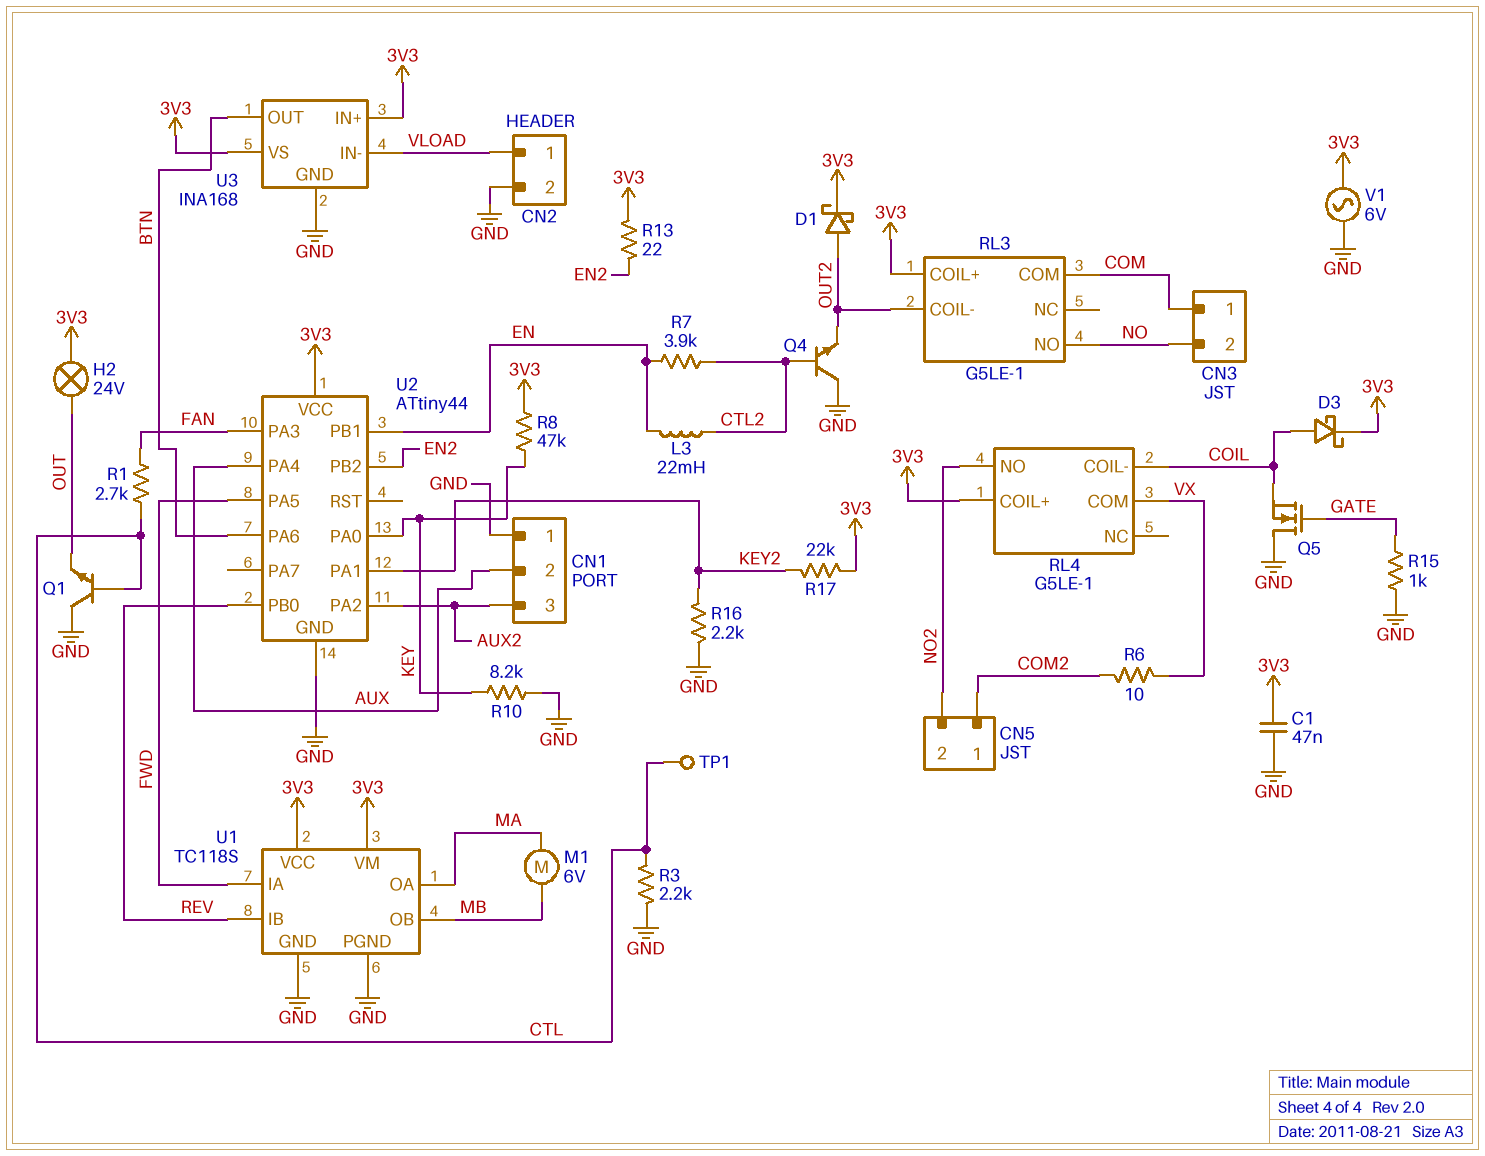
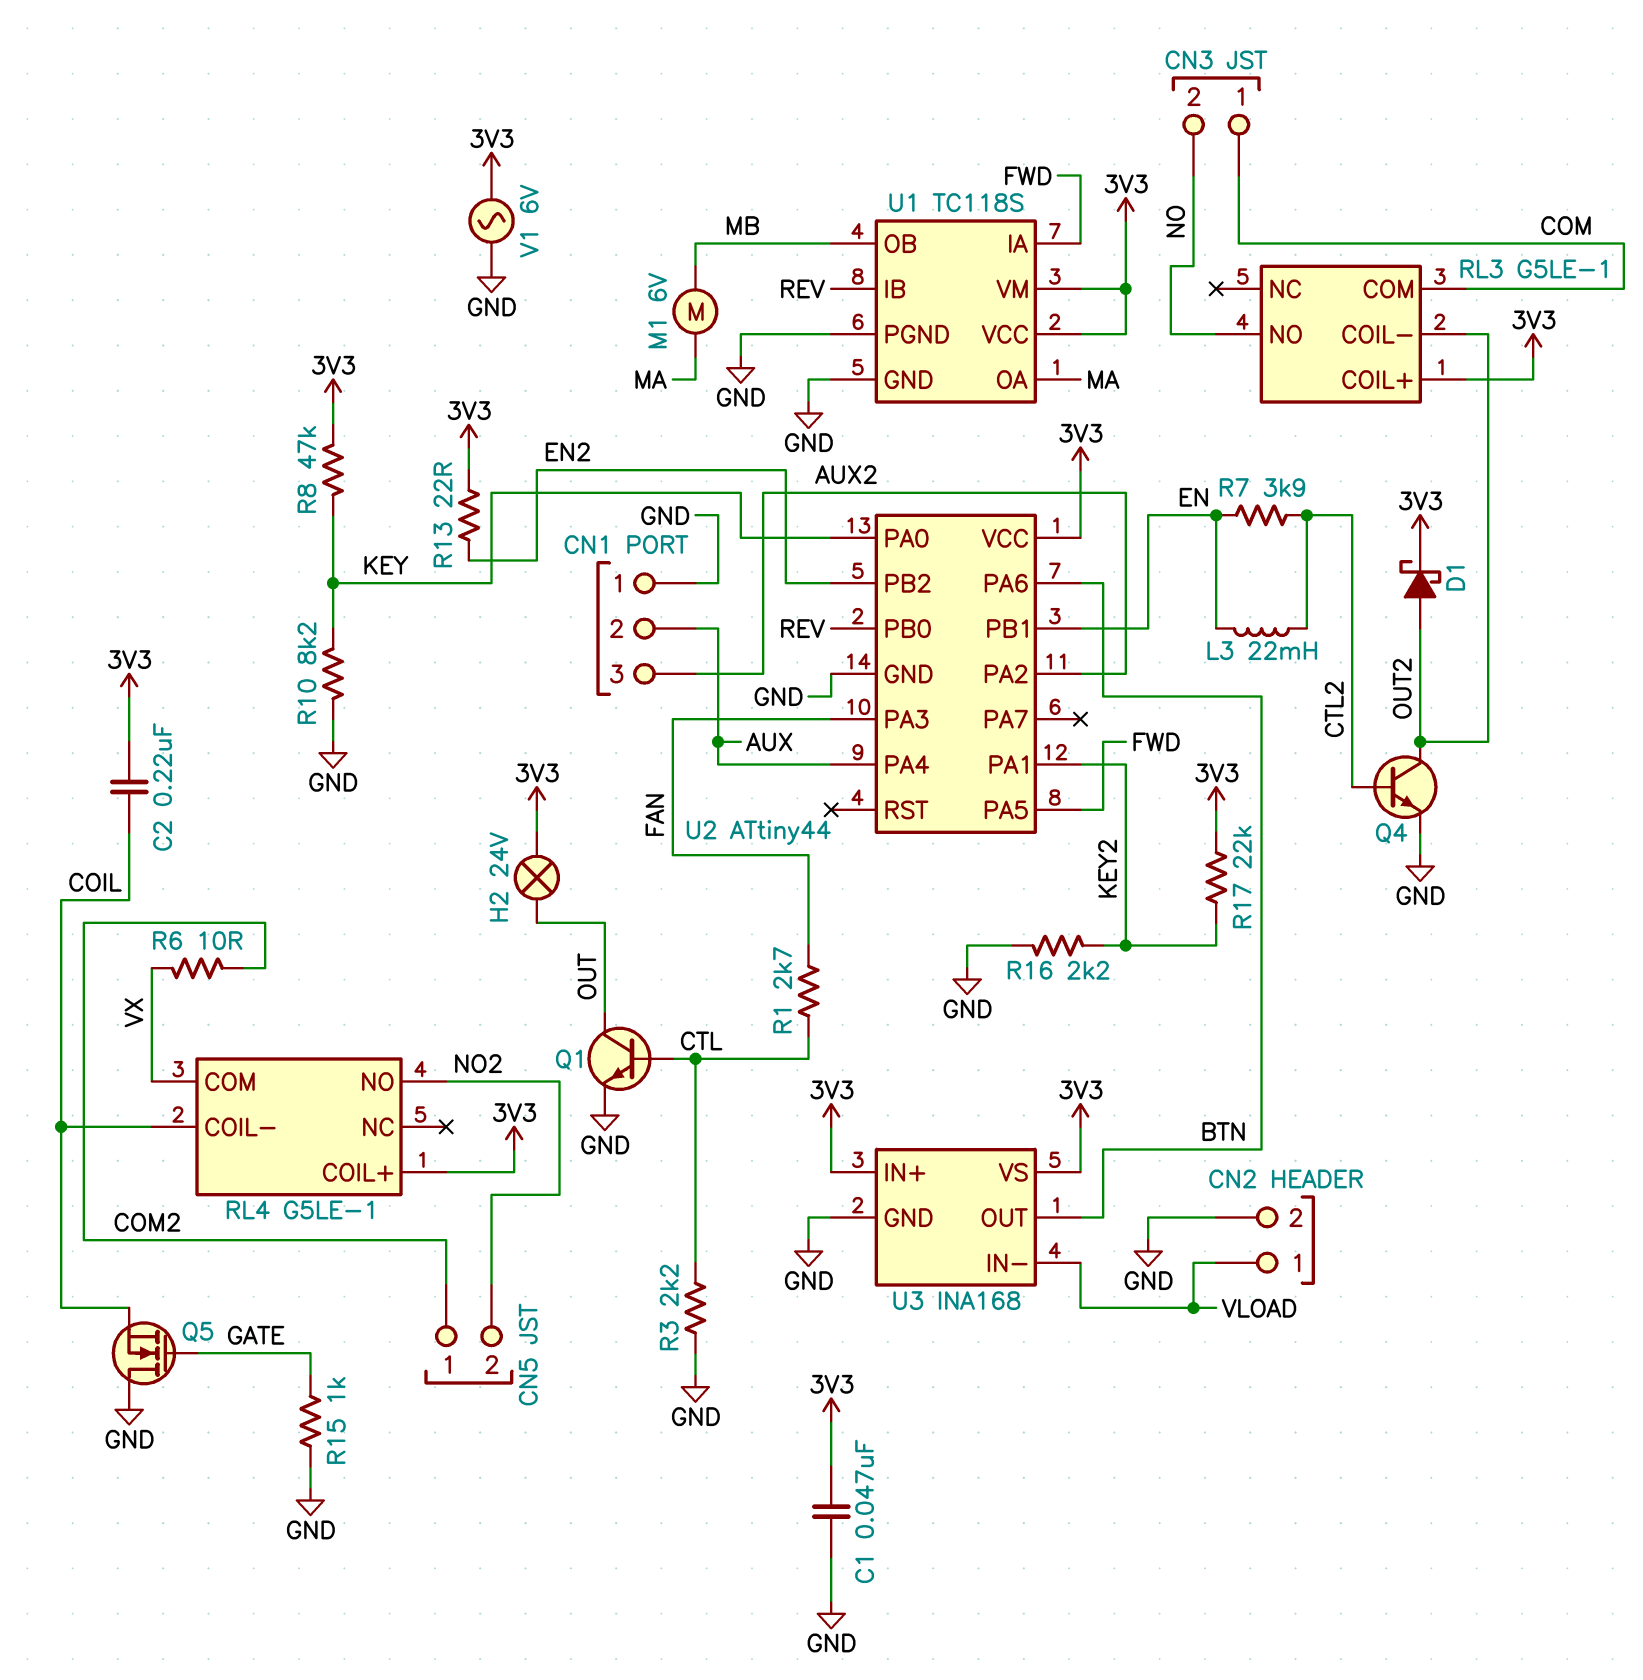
C2: none -> 220nF (3V3, COIL)
D3: schottky (A COIL, K 3V3) -> none
Q1: NPN (B CTL, C GND, E OUT) -> NPN (B CTL, C OUT, E GND)
Q4: NPN (B CTL2, C GND, E OUT2) -> NPN (B CTL2, C OUT2, E GND)
TP1: test point (CTL) -> none

